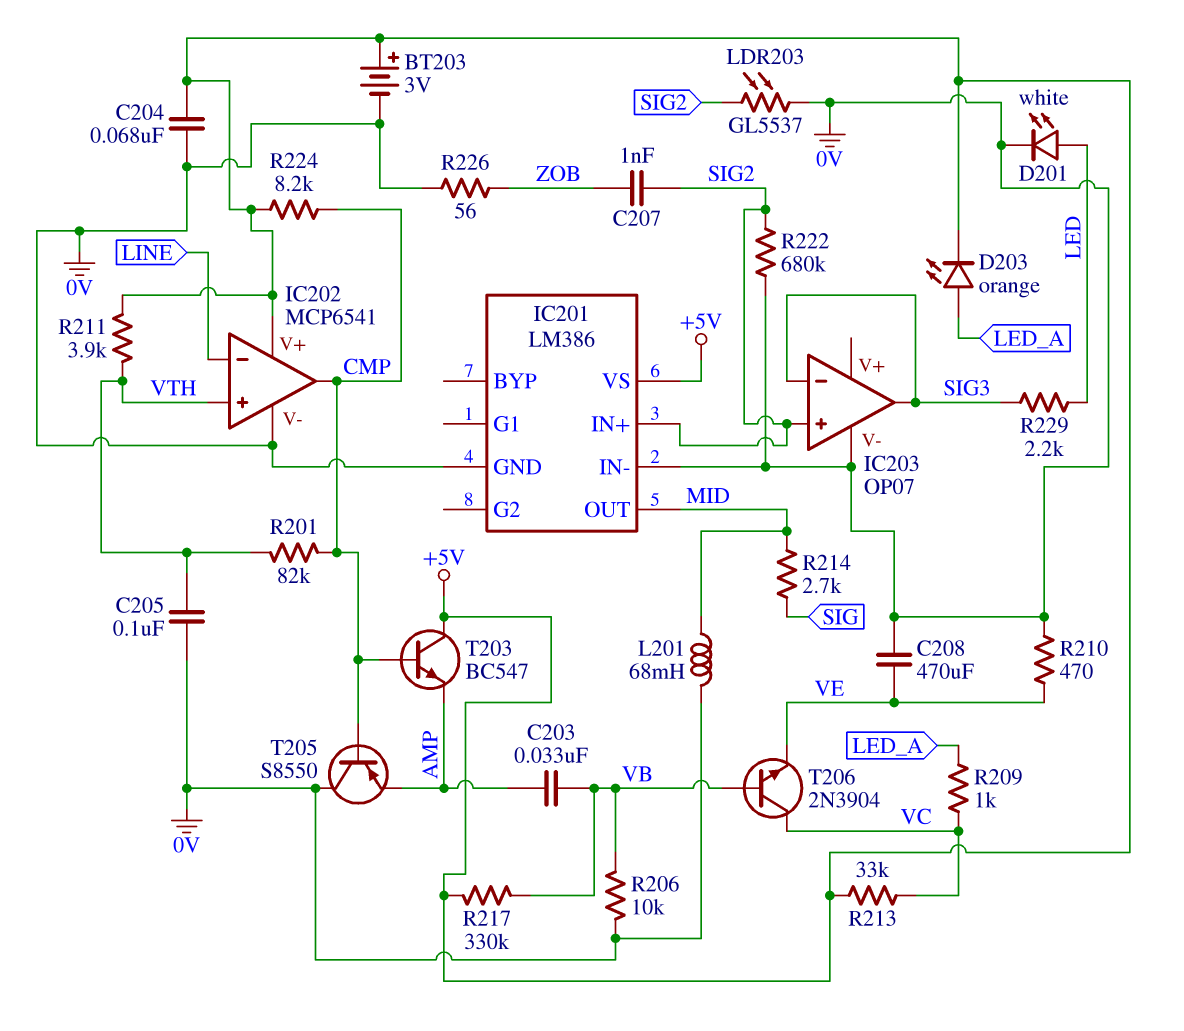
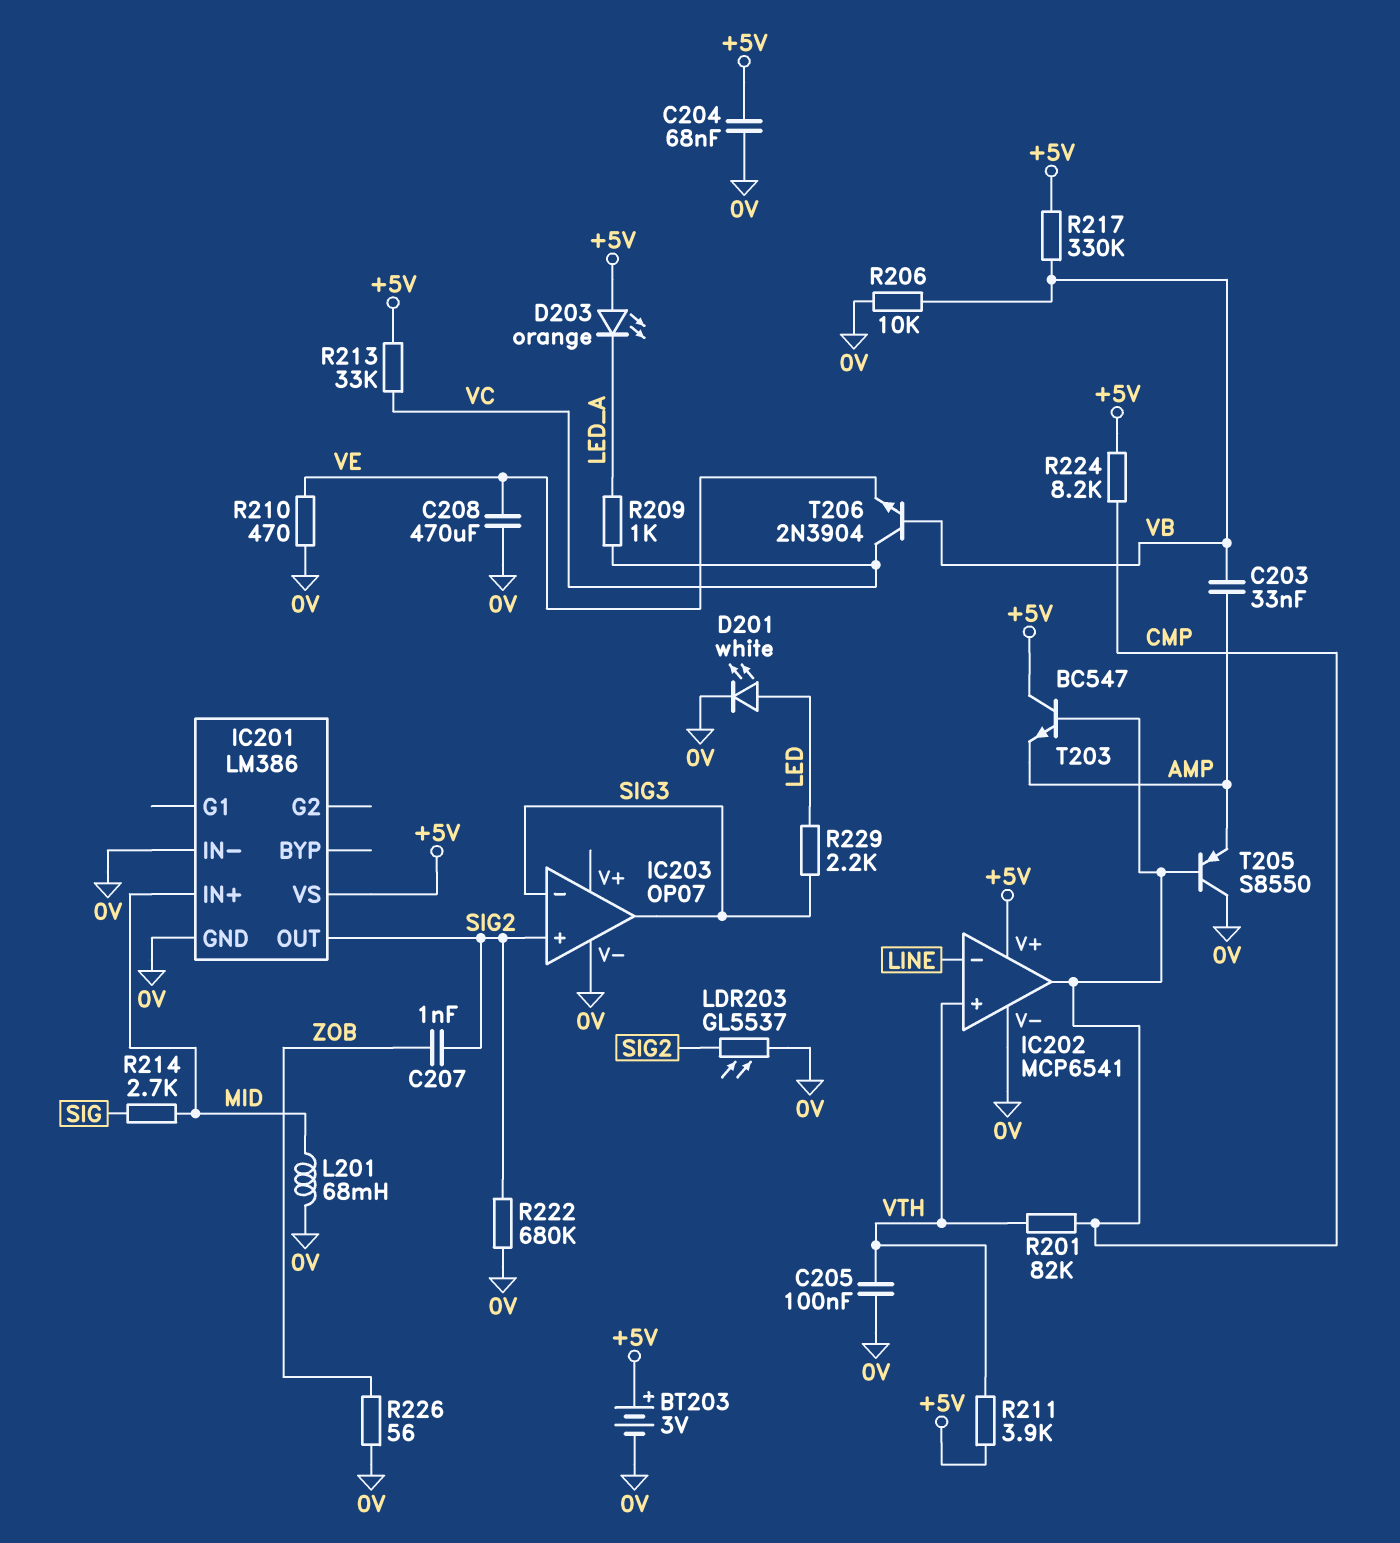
D203: LED orange (A LED_A, K +5V) -> LED orange (A +5V, K LED_A)
IC201 pin IN+: SIG2 -> MID
IC201 pin OUT: MID -> SIG2

